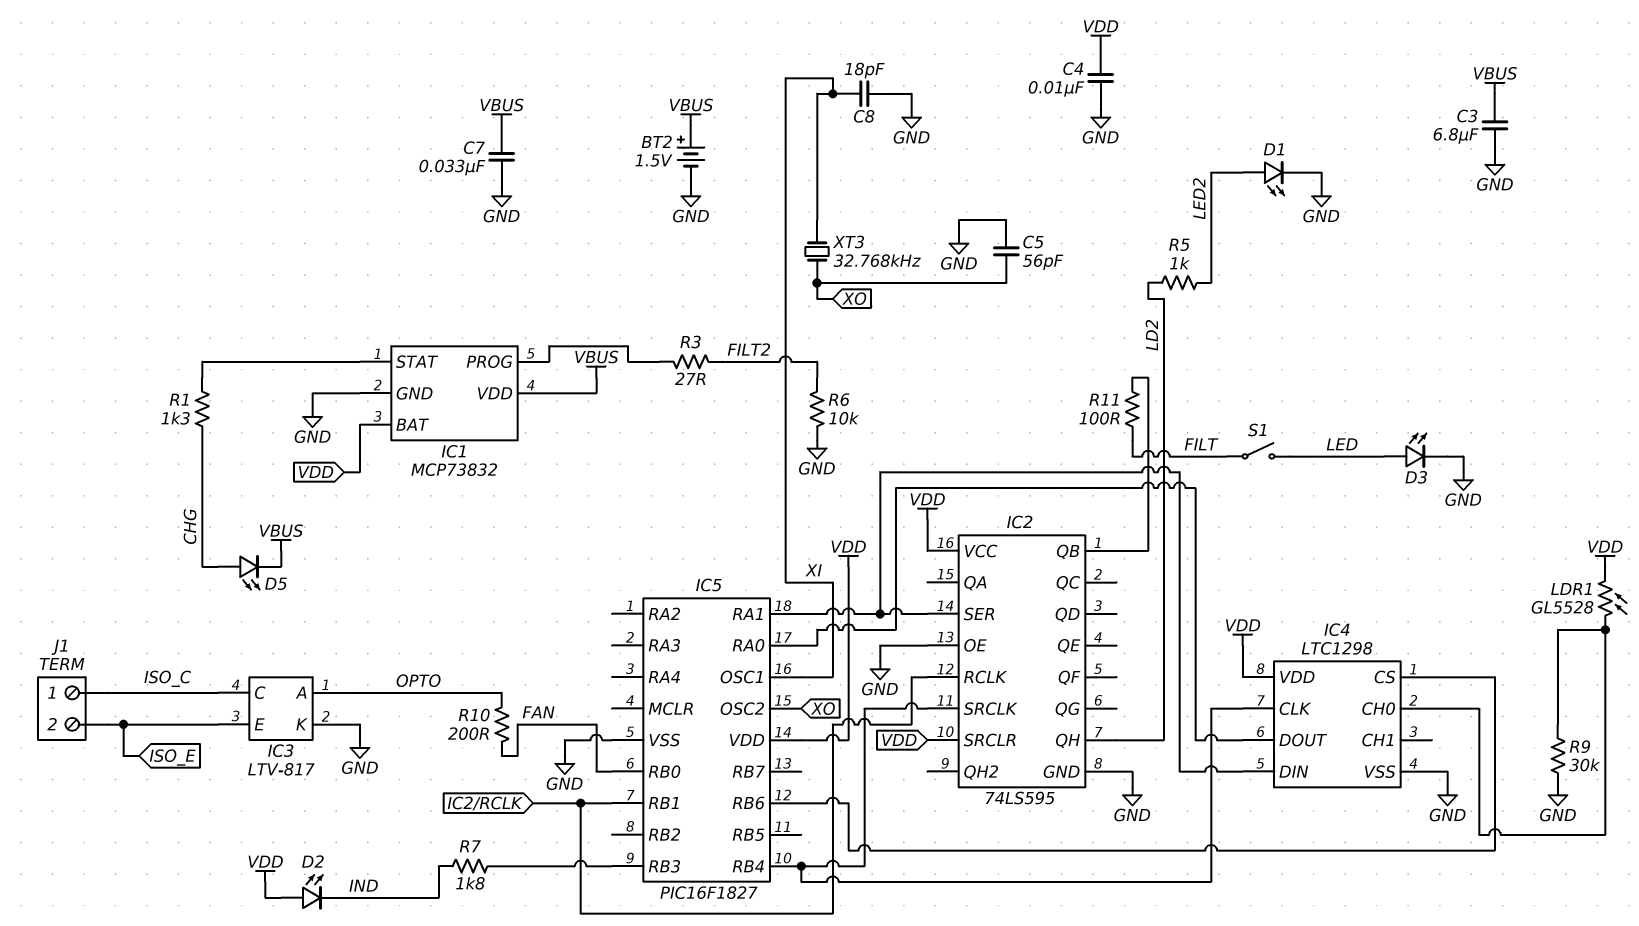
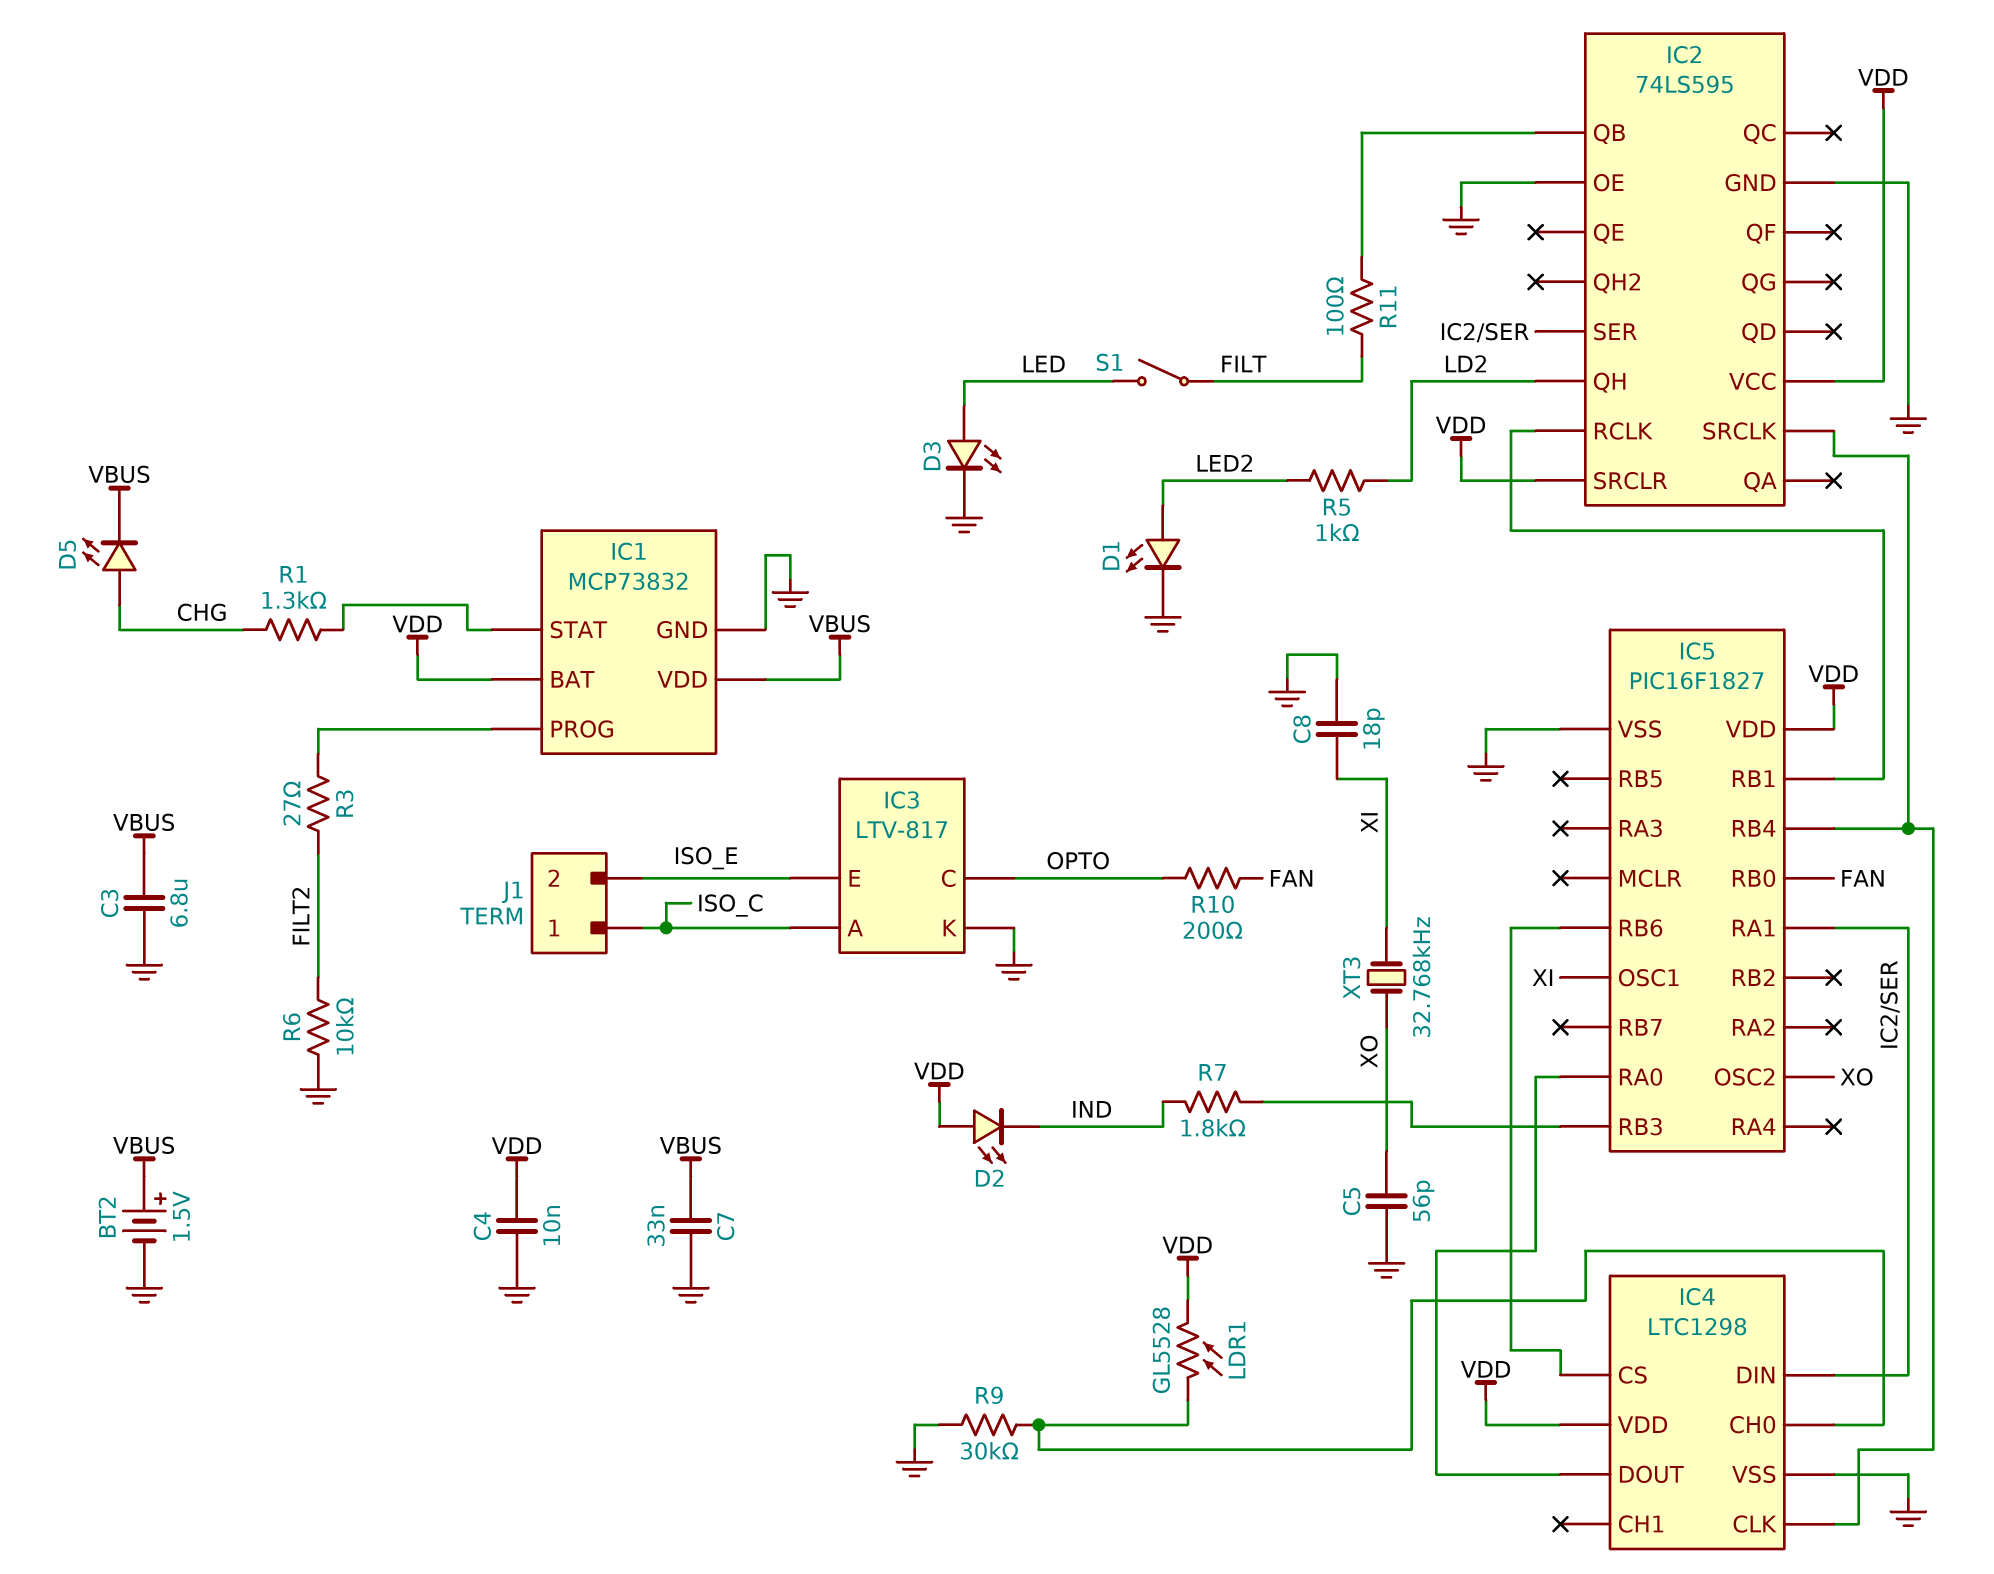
IC3 pin A: OPTO -> ISO_C
IC3 pin C: ISO_C -> OPTO

